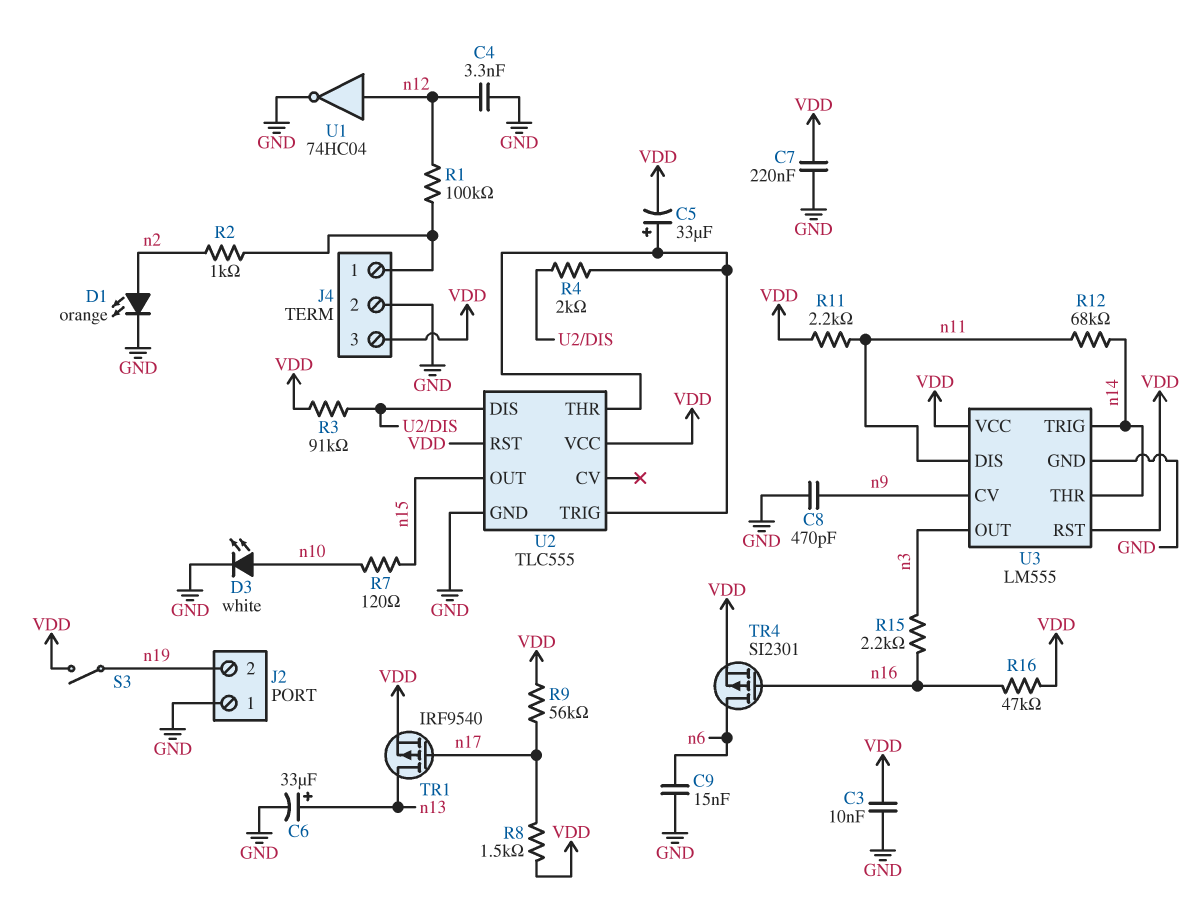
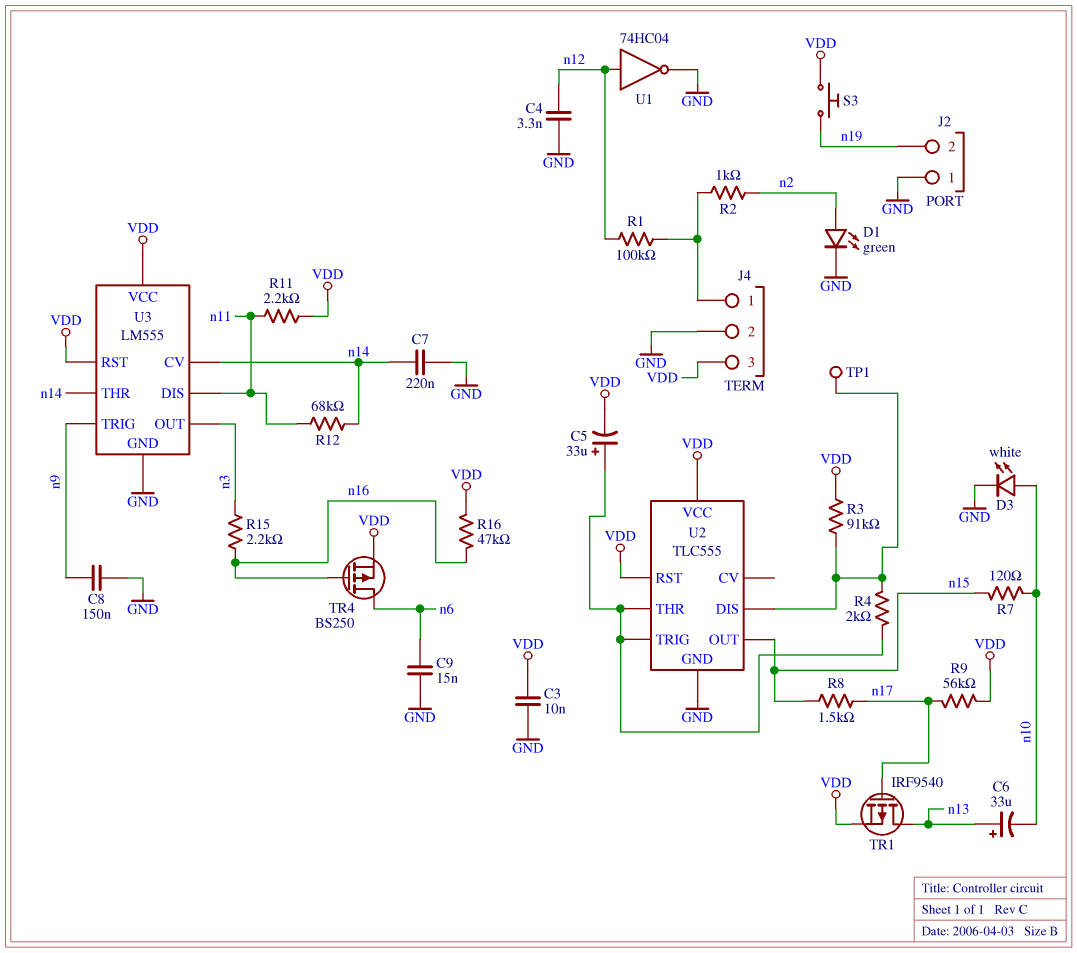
C6: 33uF (plus n13, minus GND) -> 33uF (plus n13, minus n10)
C7: 220nF (GND, VDD) -> 220nF (GND, n14)
C8: 470pF (GND, n9) -> 150nF (GND, n9)
D1: LED orange (A n2, K GND) -> LED green (A n2, K GND)
R8: 1.5k (VDD, n17) -> 1.5k (n15, n17)
S3: switch (VDD, n19) -> button (VDD, n19)
TP1: none -> test point (U2/DIS)
TR4: PMOS SI2301 (G n16, D n6, S VDD) -> PMOS BS250 (G n16, D n6, S VDD)
U3 pin CV: n9 -> n14
U3 pin TRIG: n14 -> n9

